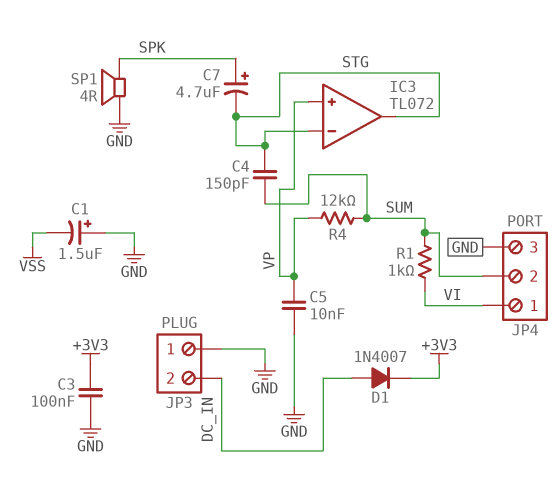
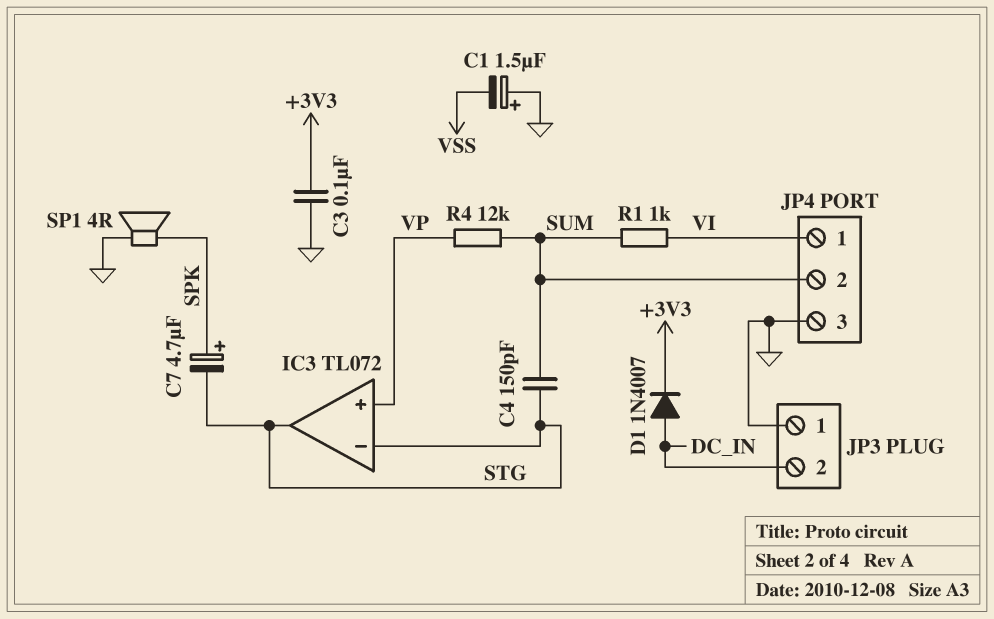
C5: 10nF (GND, VP) -> none

